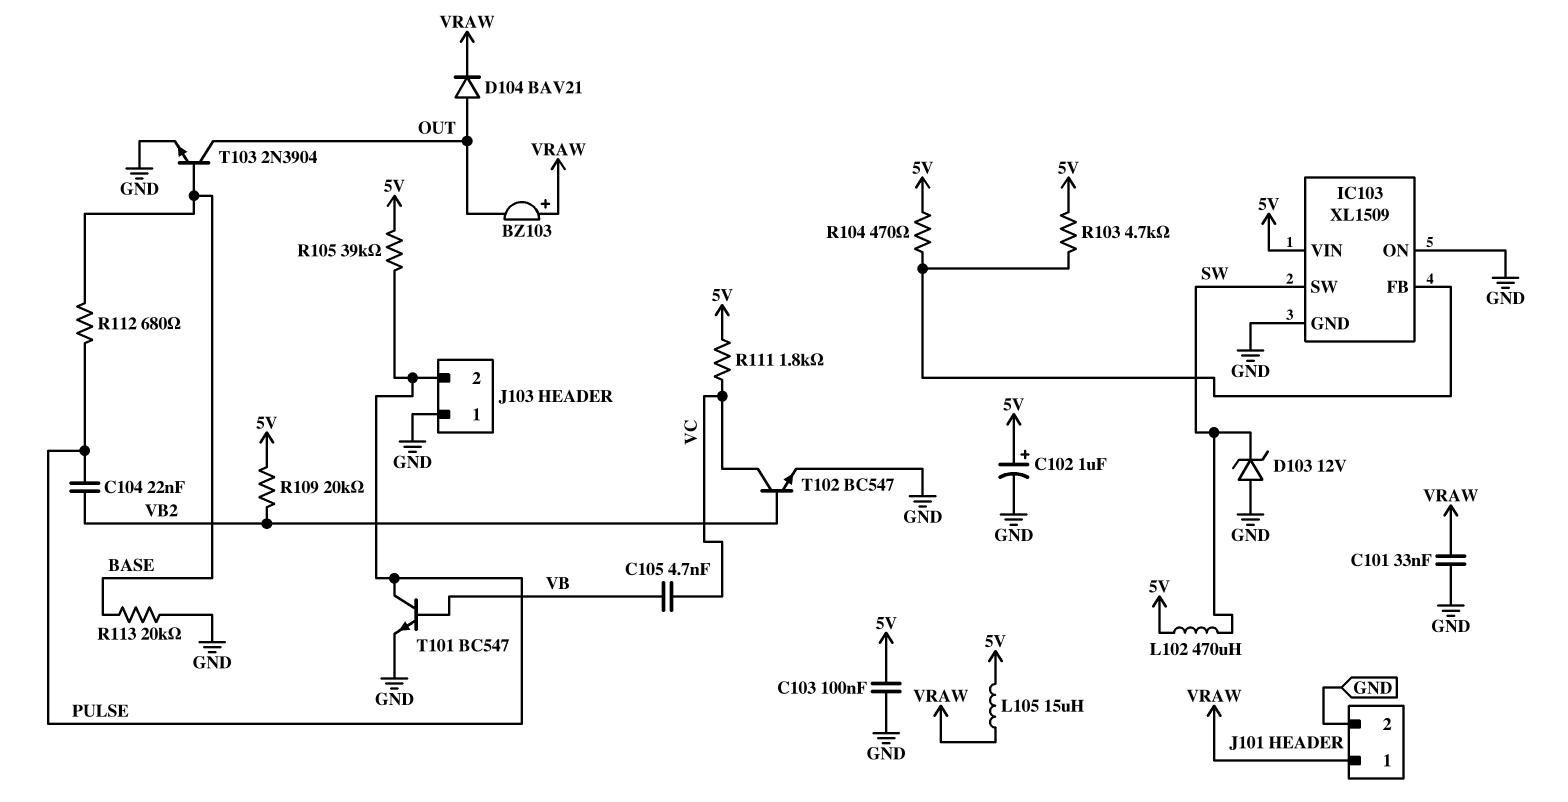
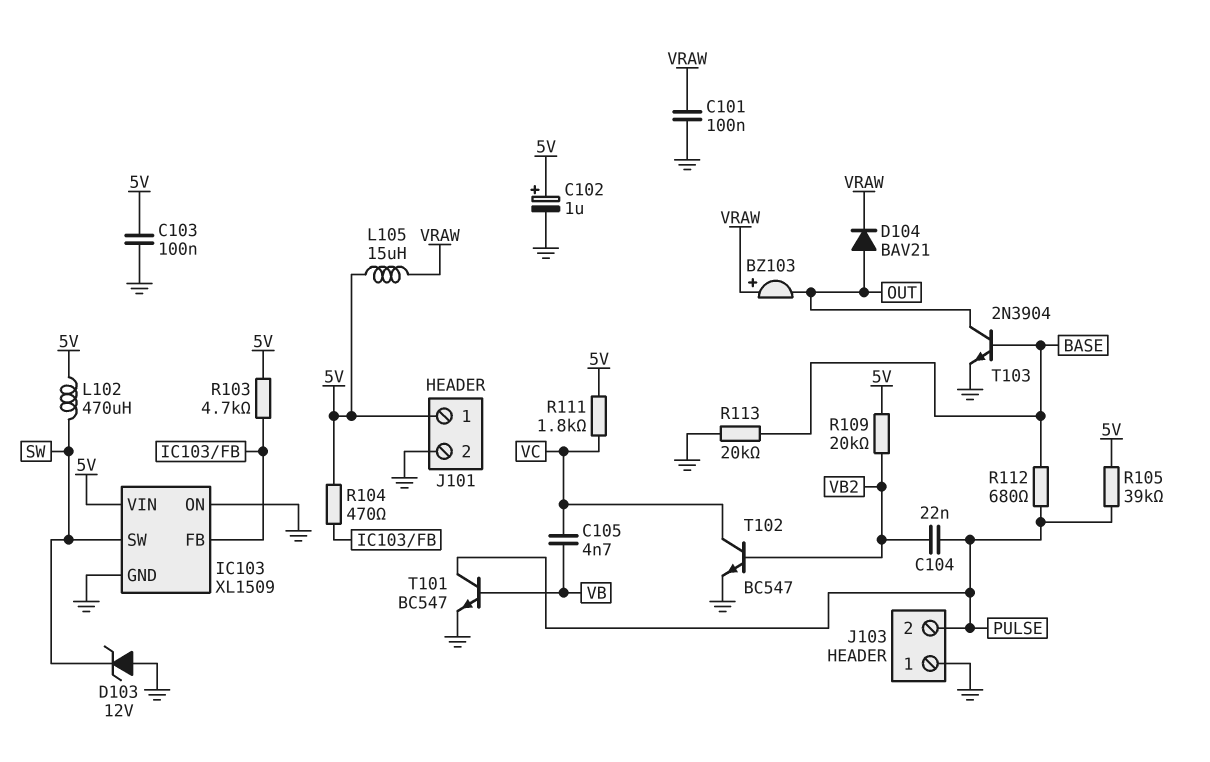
C101: 33nF (GND, VRAW) -> 100nF (GND, VRAW)
J101 pin 1: VRAW -> 5V

